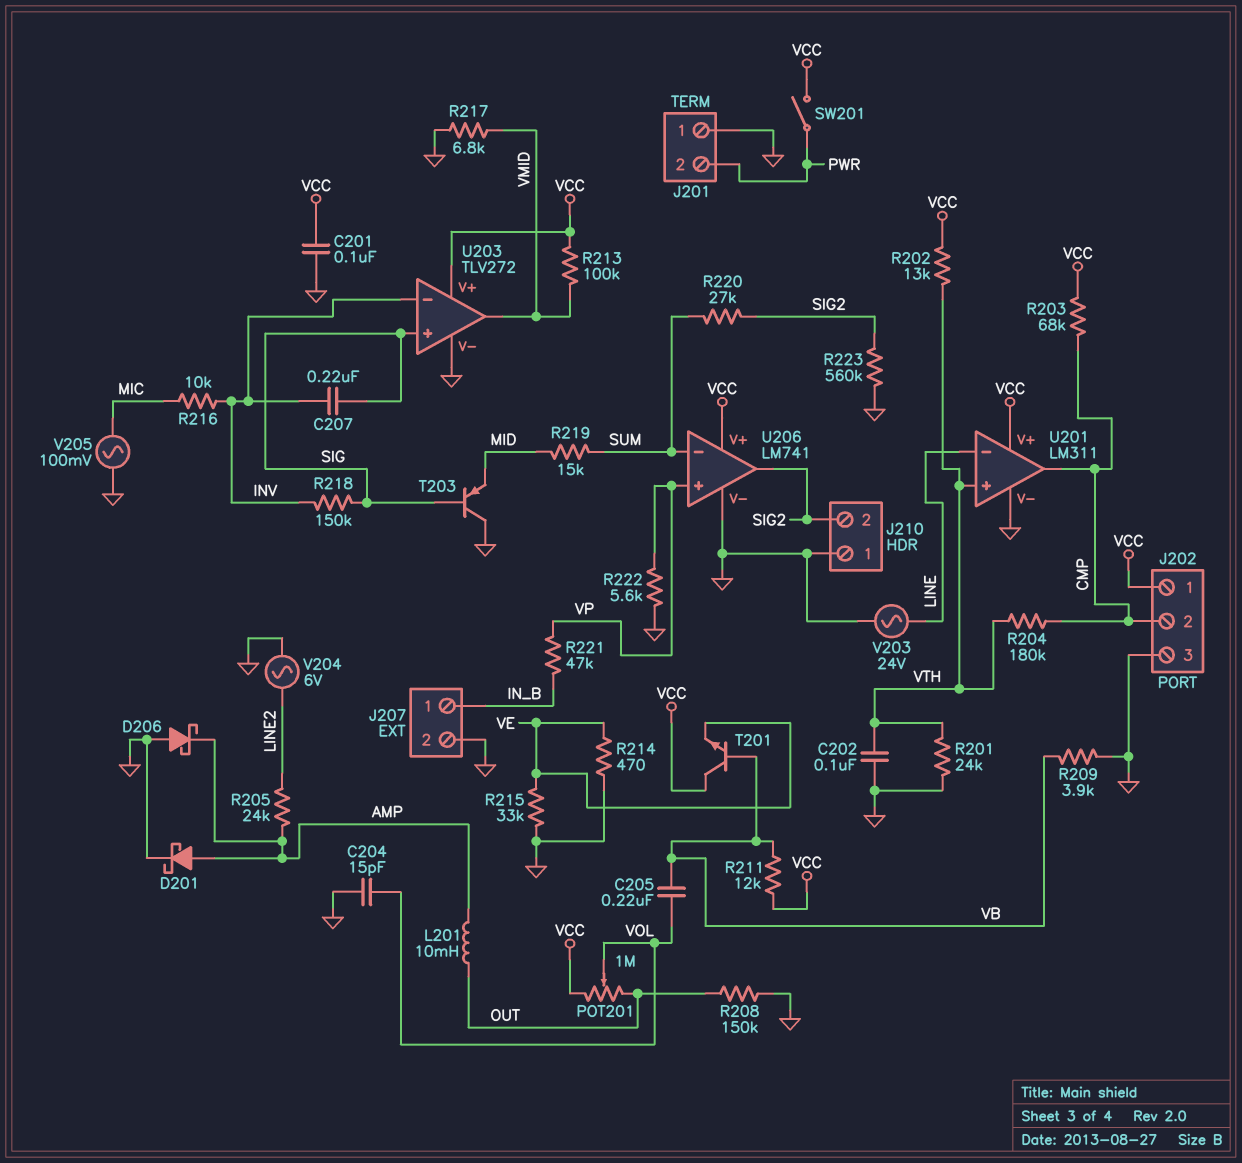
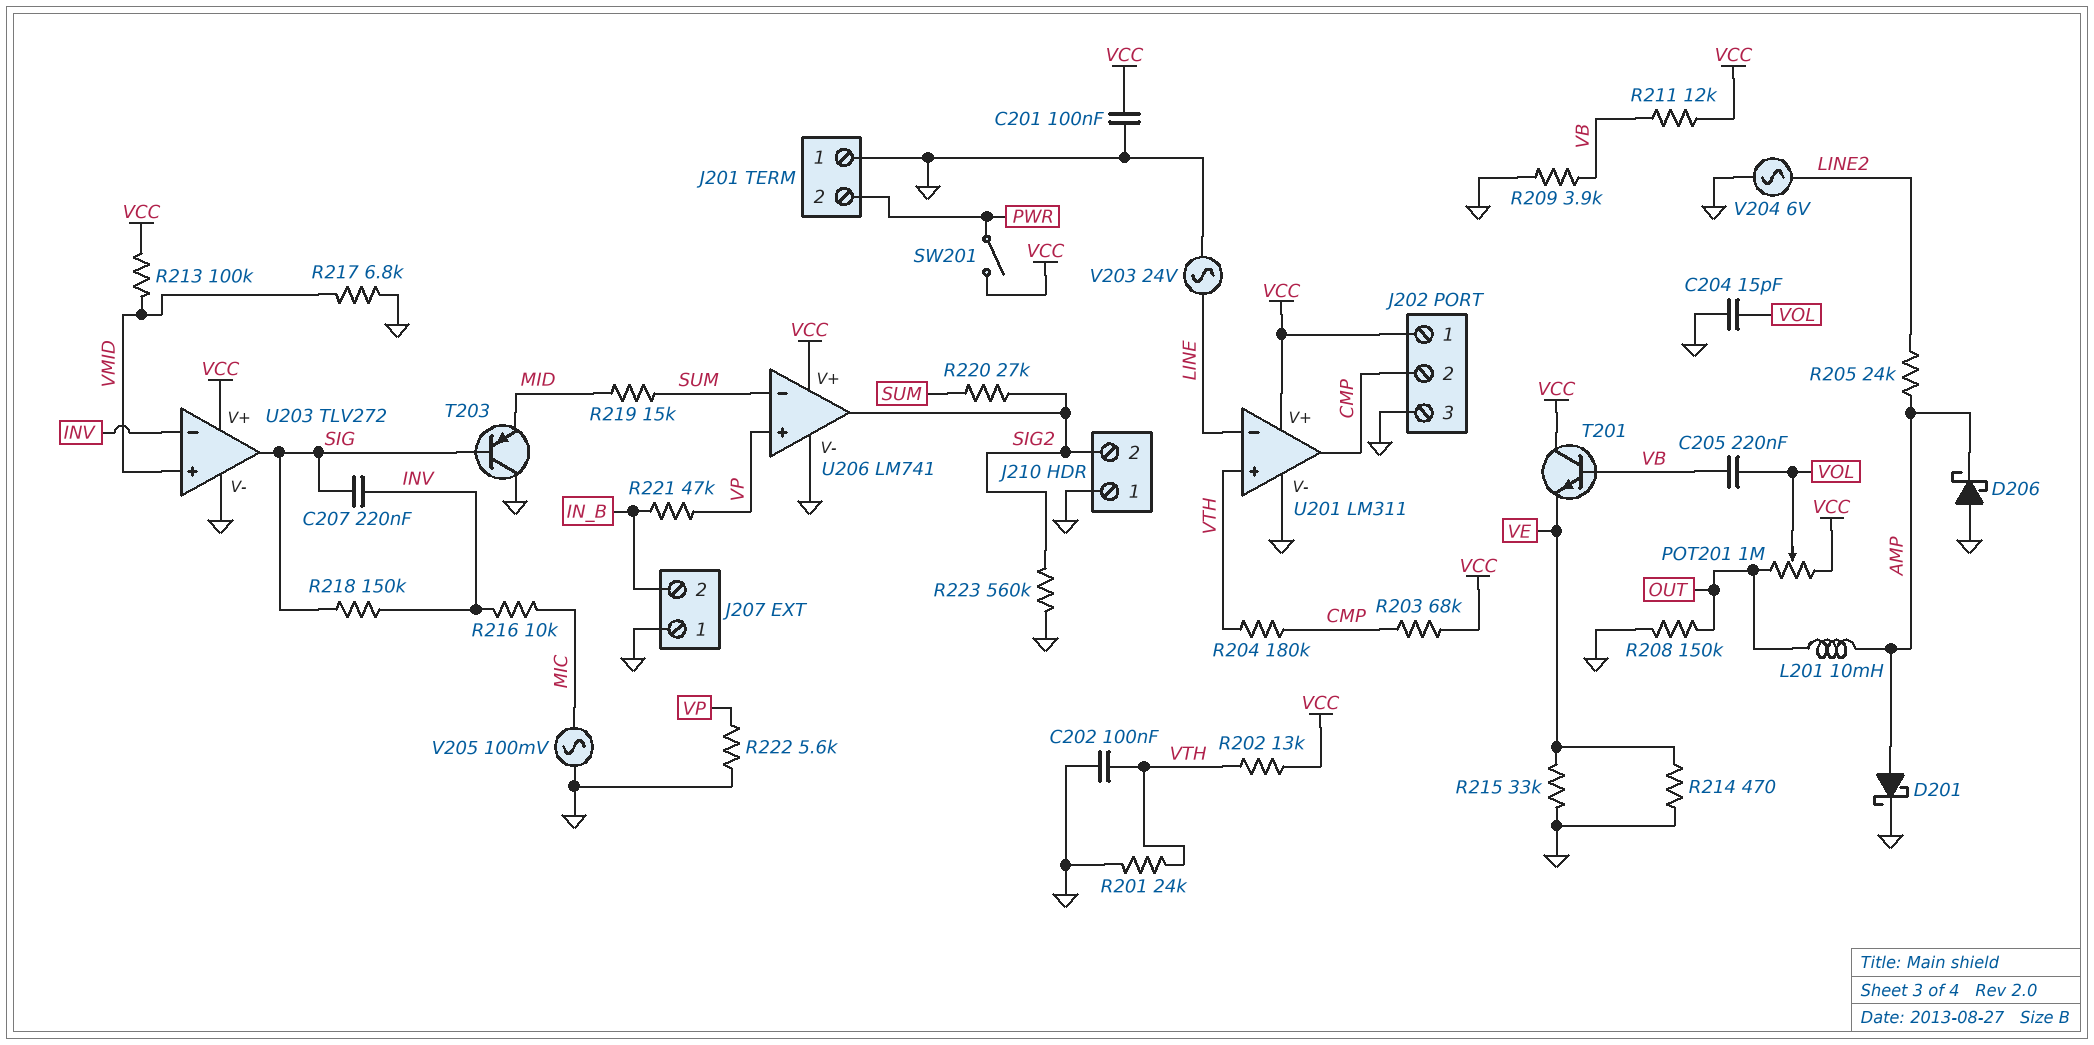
J207 pin 1: IN_B -> GND
J207 pin 2: GND -> IN_B
U203 pin in+: SIG -> VMID
U203 pin out: VMID -> SIG

